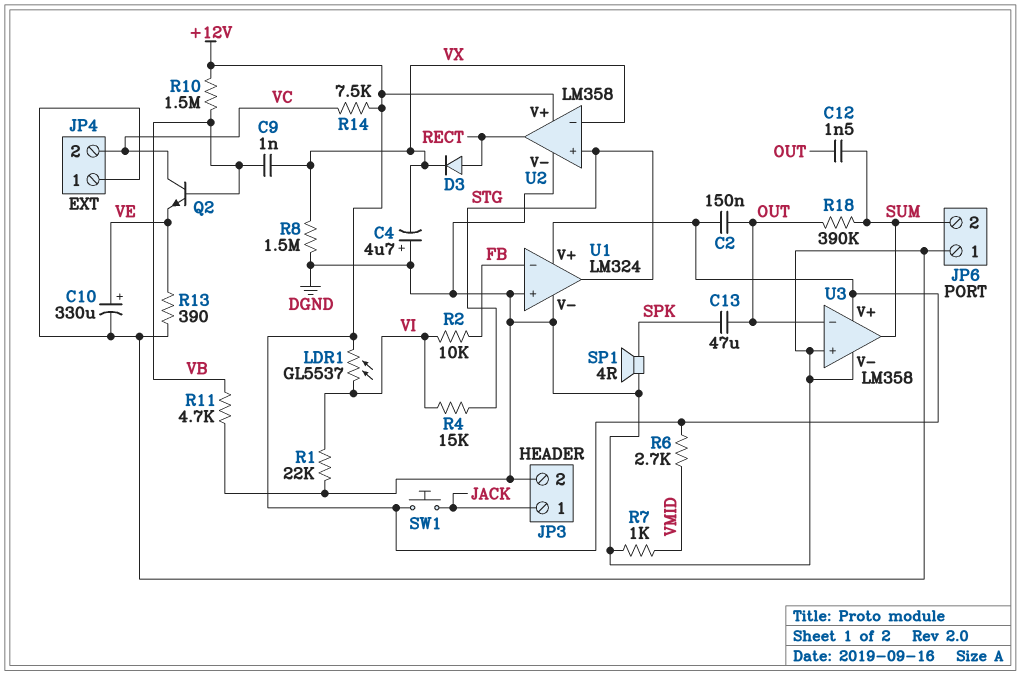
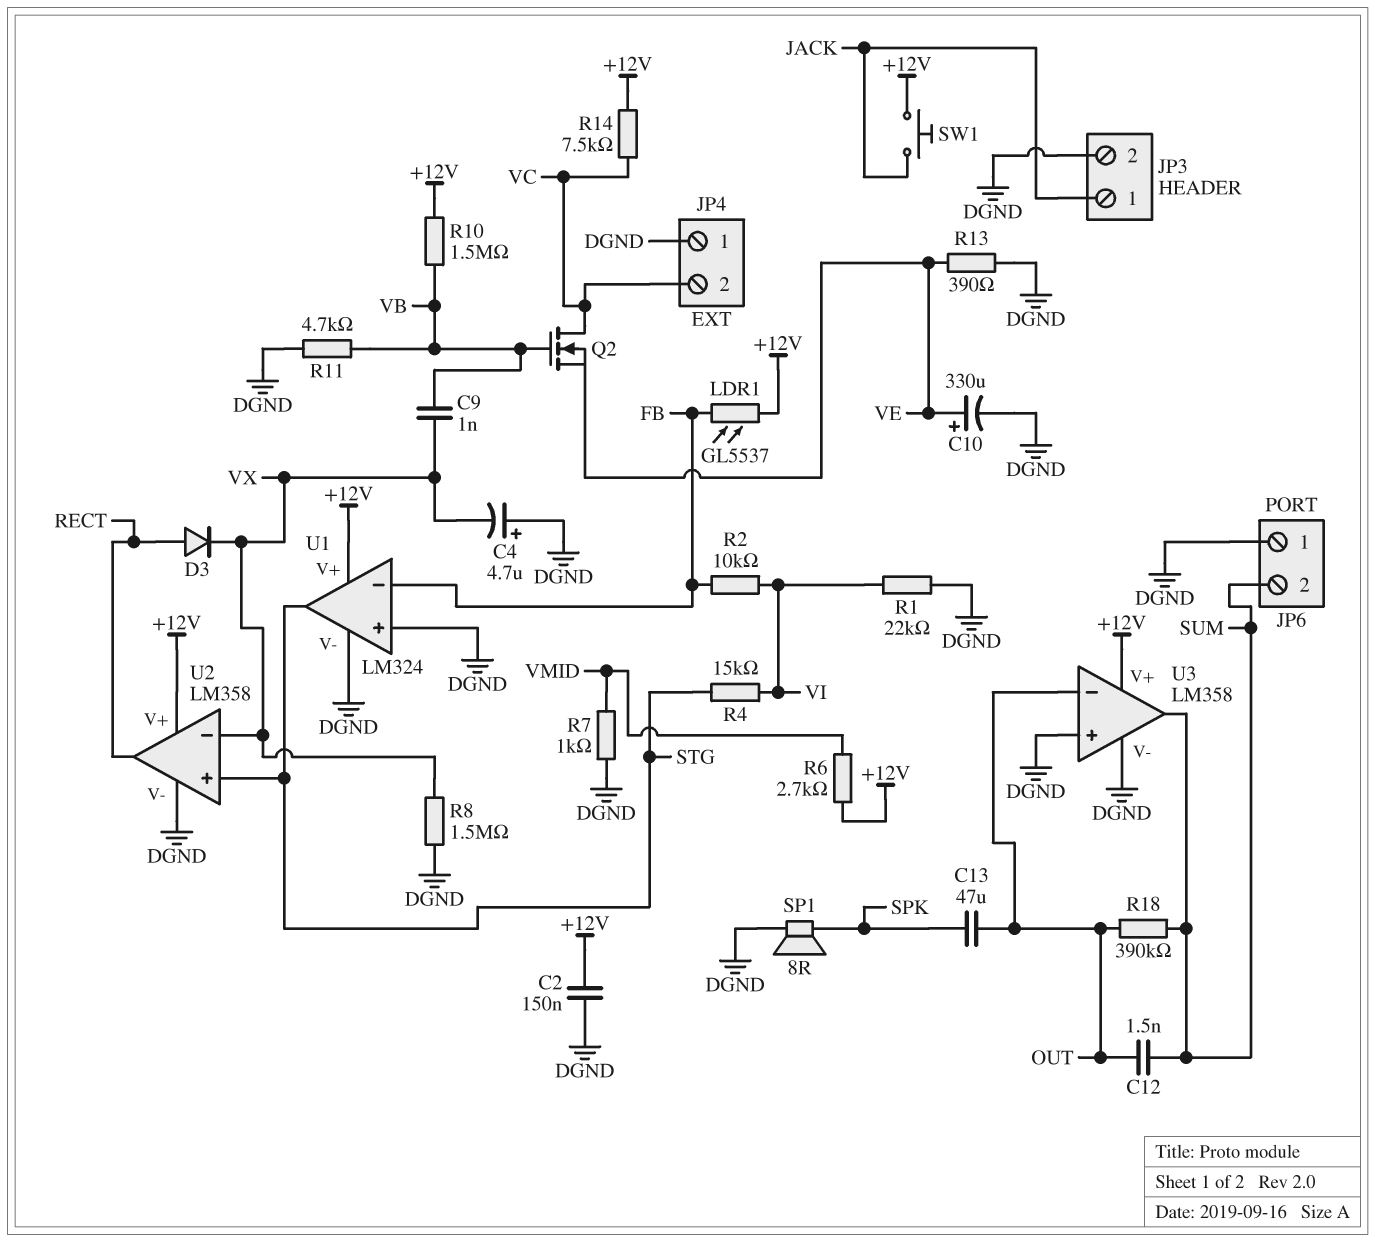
C2: 150nF (+12V, OUT) -> 150nF (+12V, DGND)
LDR1: GL5537 (+12V, VI) -> GL5537 (+12V, FB)
Q2: NPN (B VB, C VC, E VE) -> NMOS (G VB, D VC, S VE)
SP1: speaker 4R (DGND, SPK) -> speaker 8R (DGND, SPK)

